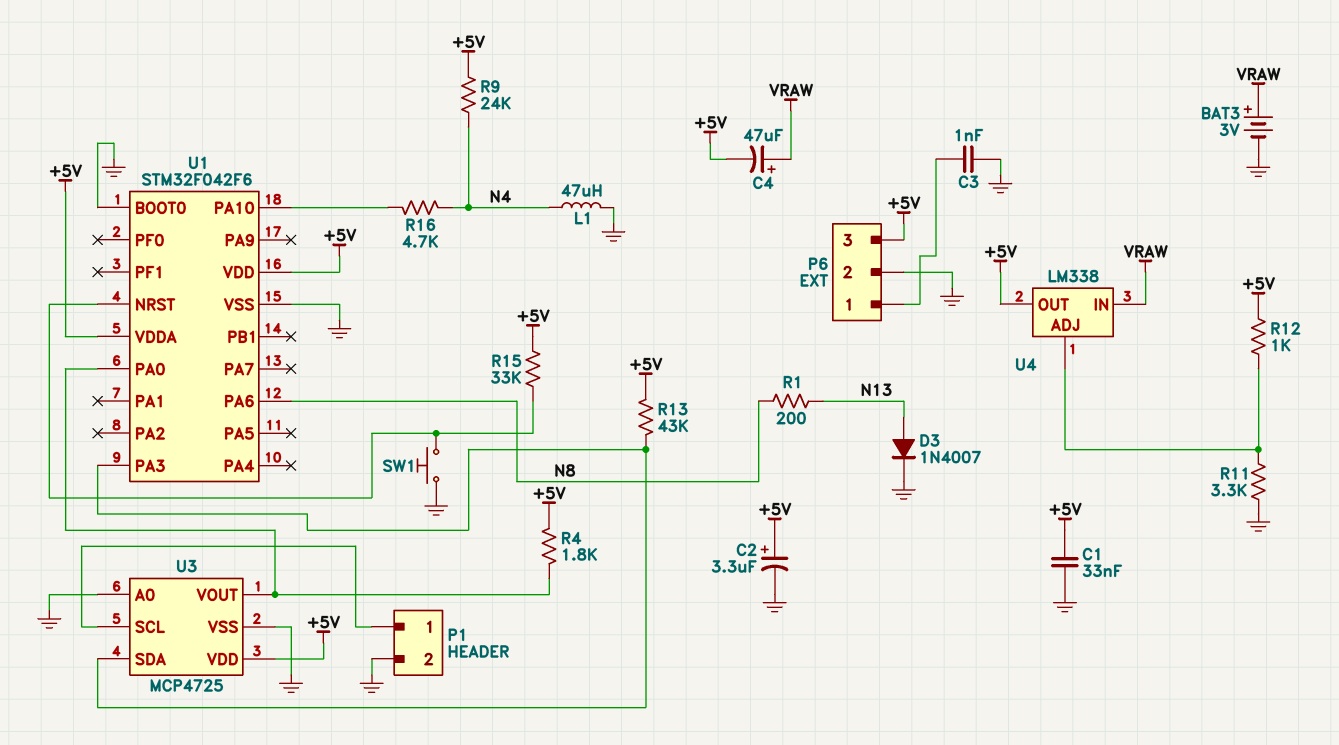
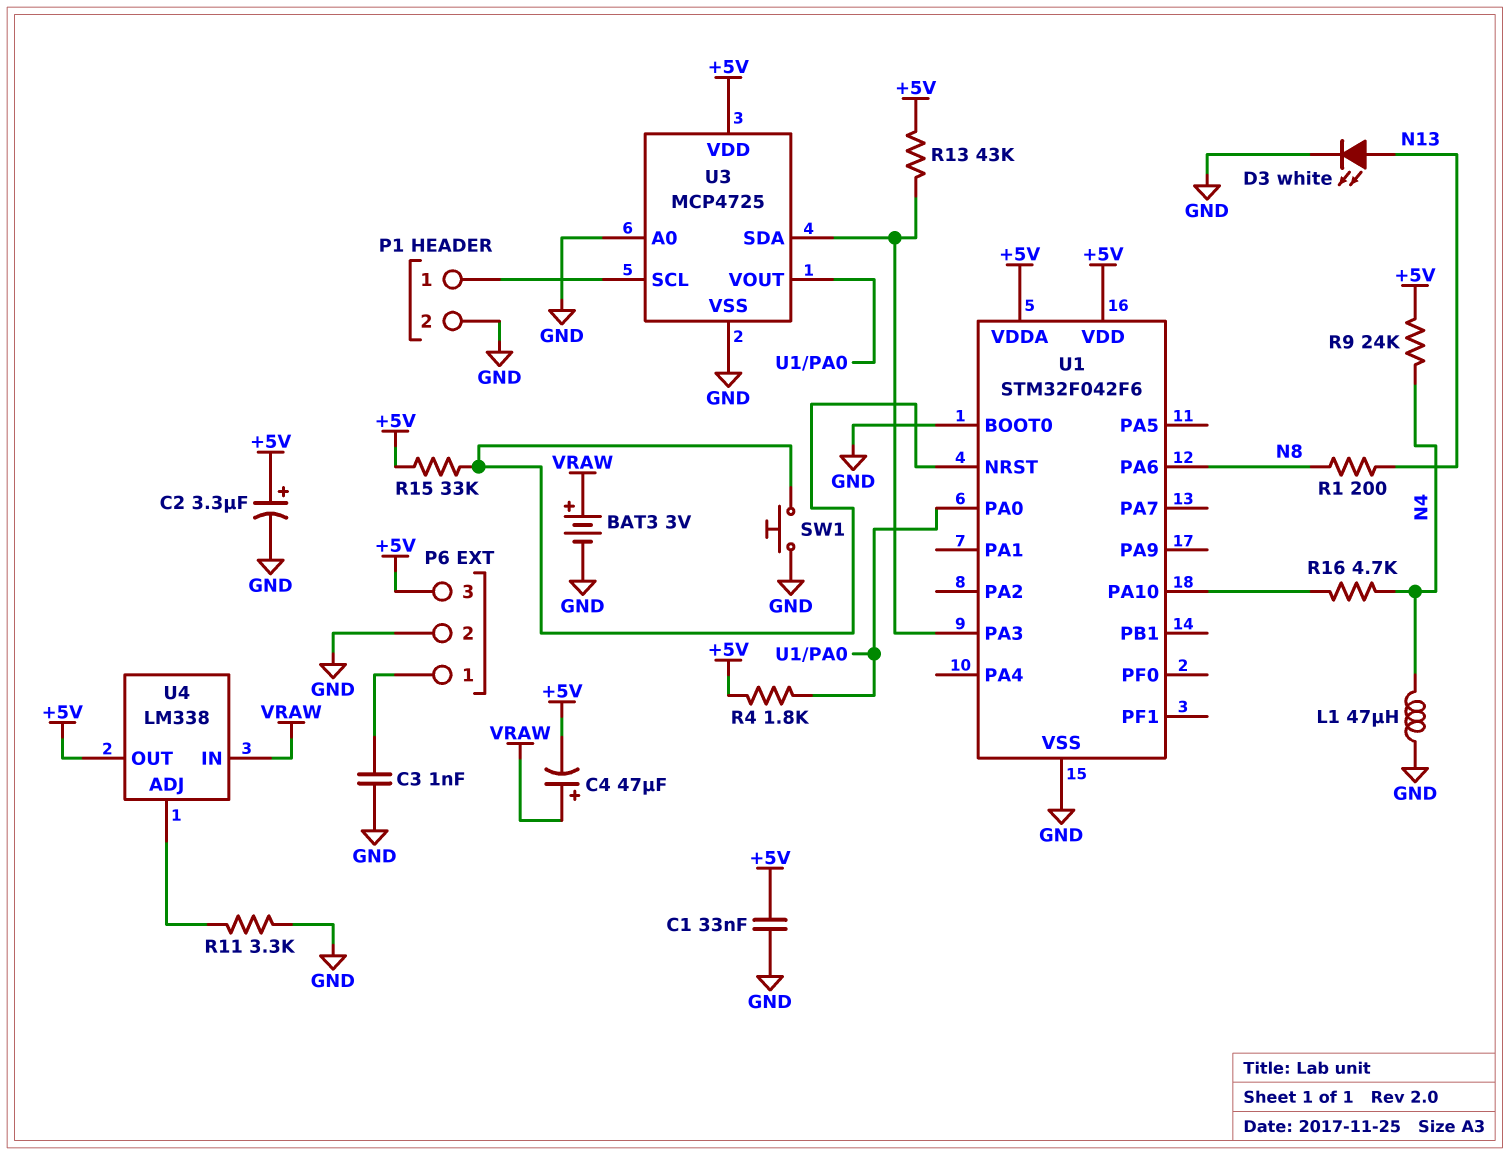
D3: diode 1N4007 (A N13, K GND) -> LED white (A N13, K GND)
R12: 1k (+5V, U4/ADJ) -> none

